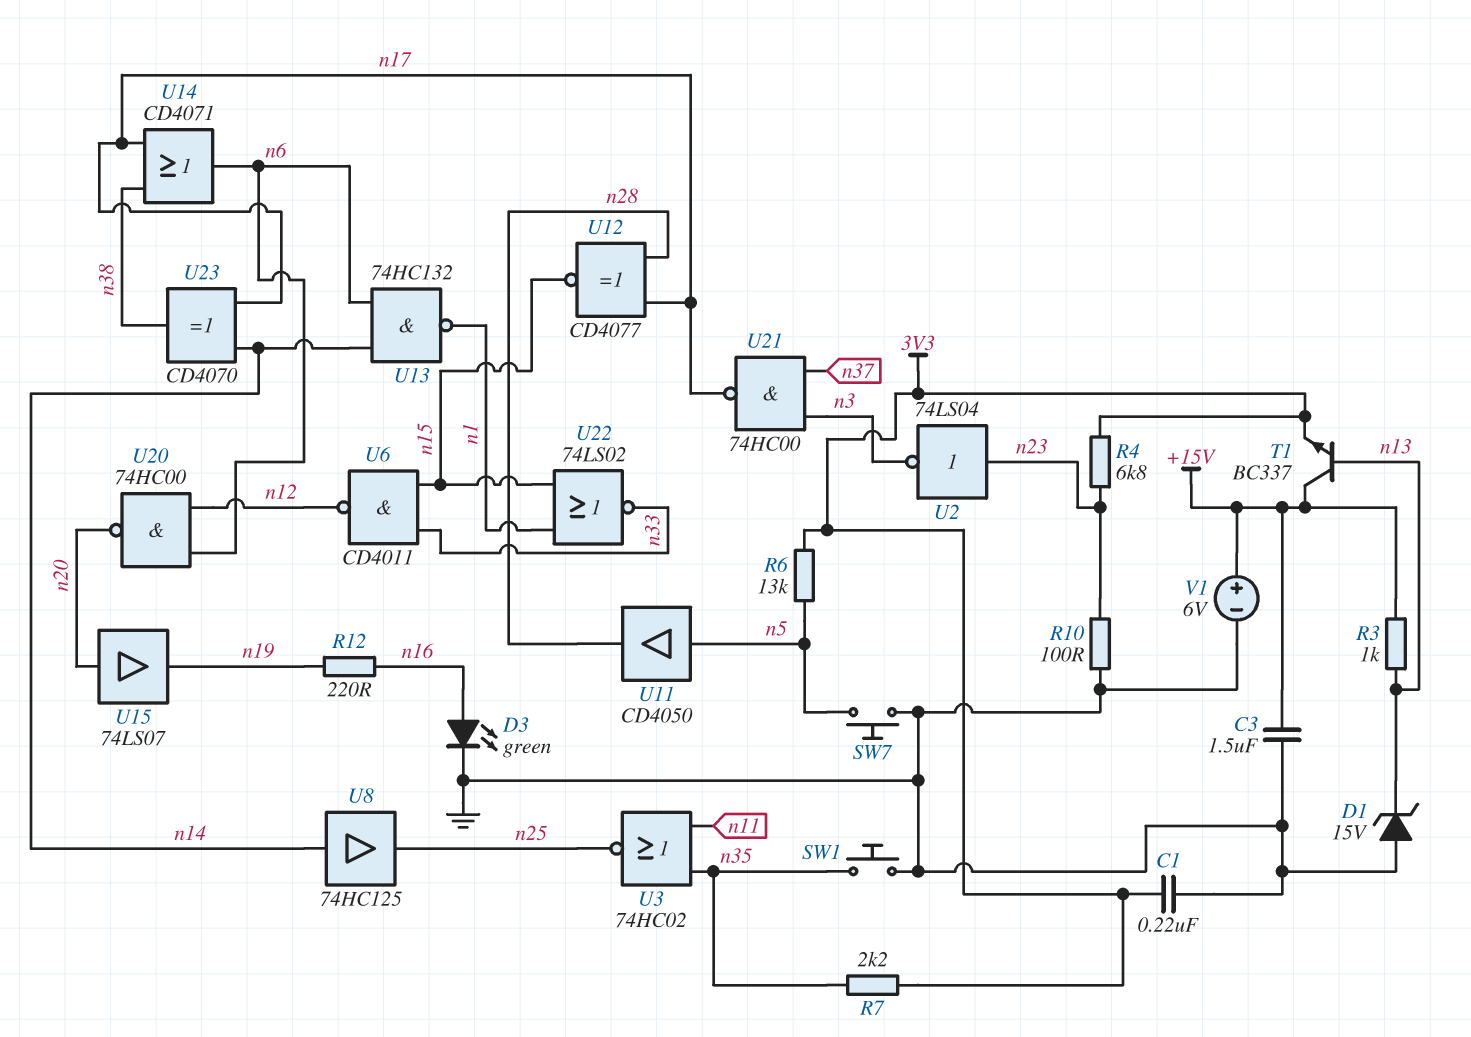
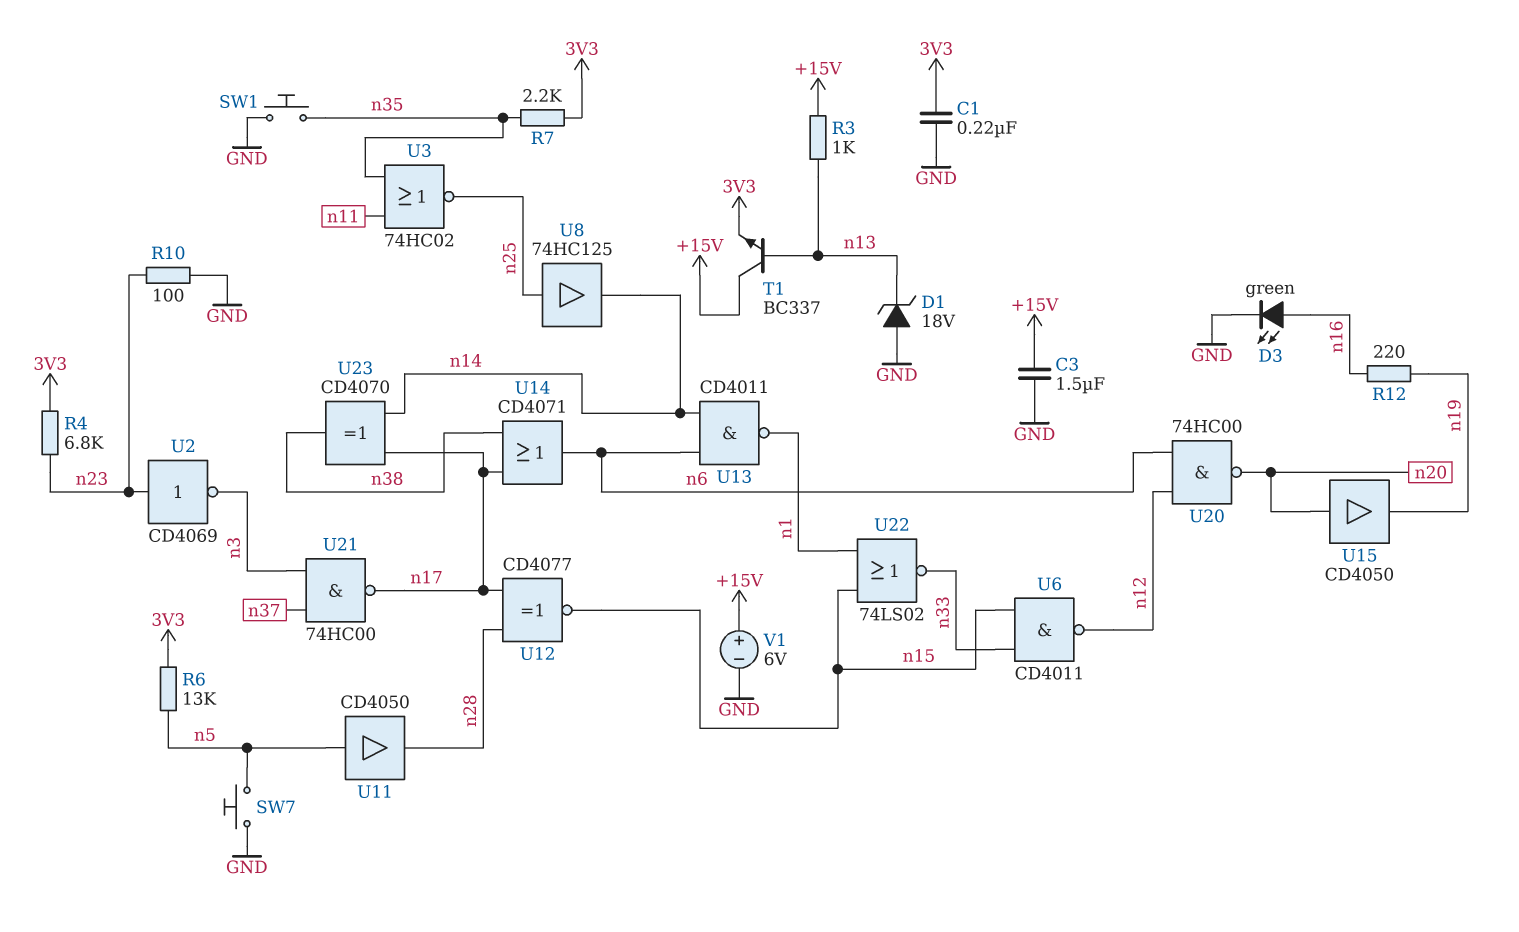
D1: zener 15V (A GND, K n13) -> zener 18V (A GND, K n13)
U2: NOT 74LS04 (in n23, out n3) -> NOT CD4069 (in n23, out n3)
U8: buffer 74HC125 (in n14, out n25) -> buffer 74HC125 (in n25, out n14)
U13: NAND 74HC132 (in n6, in n14, out n1) -> NAND CD4011 (in n6, in n14, out n1)
U15: buffer 74LS07 (in n20, out n19) -> buffer CD4050 (in n20, out n19)

